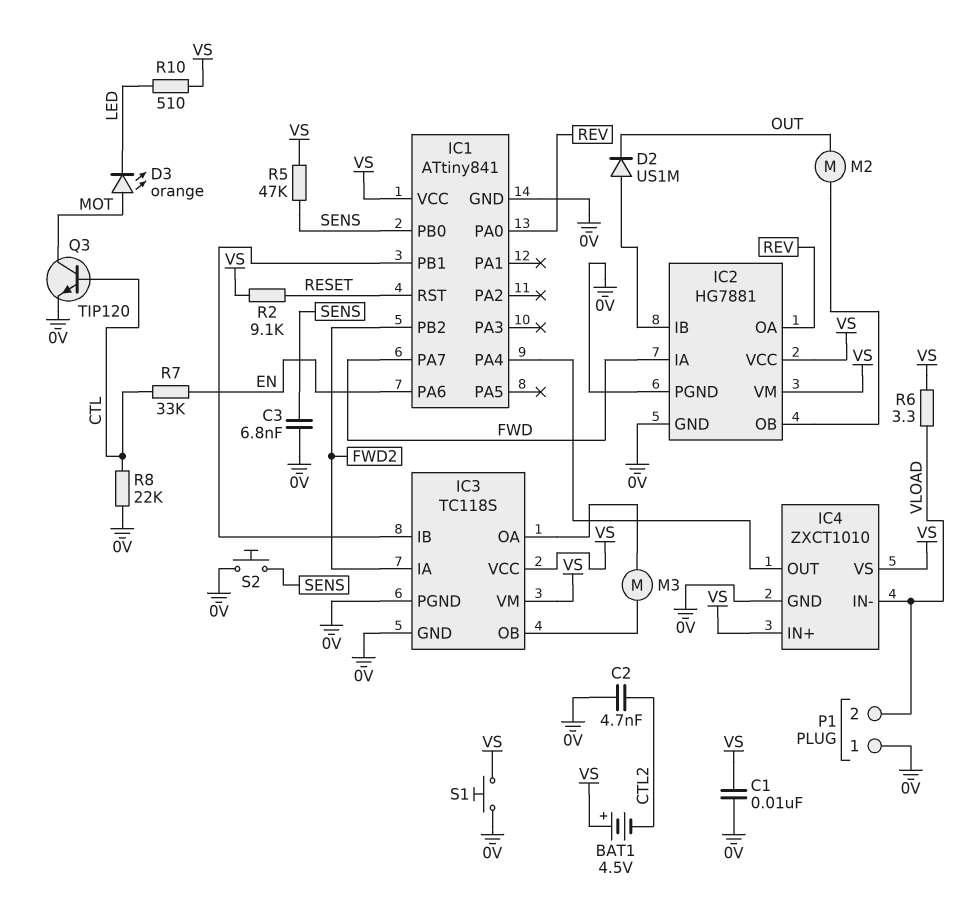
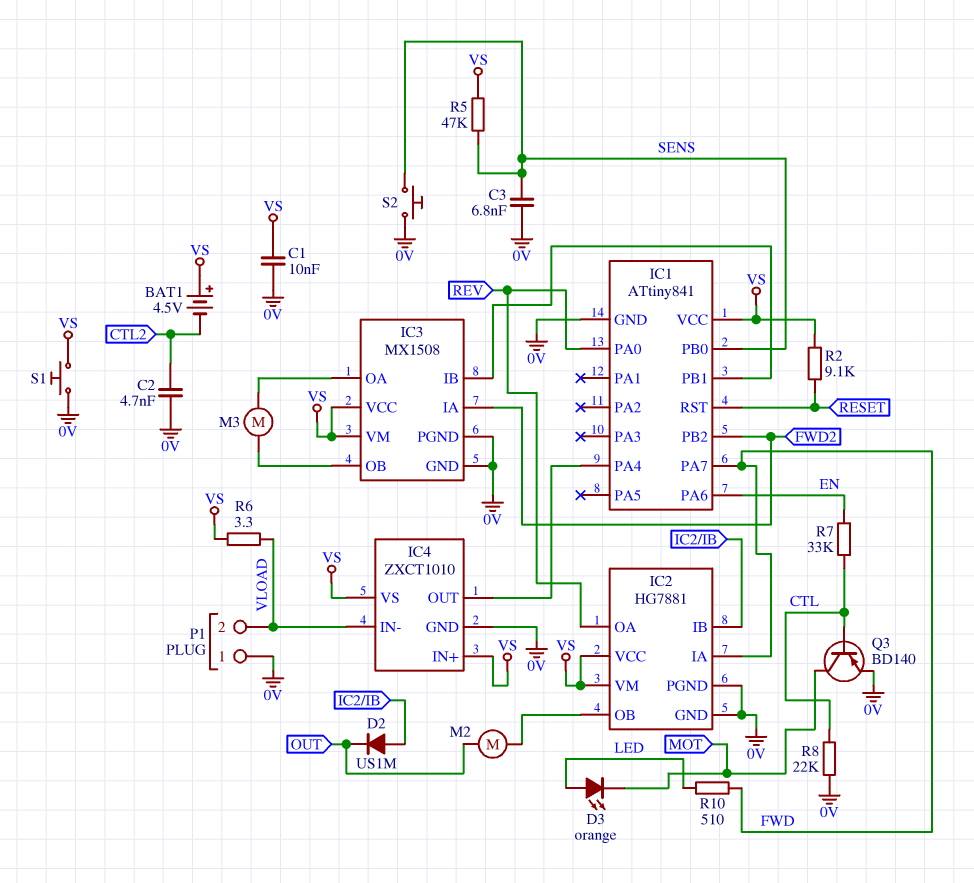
D3: LED orange (A MOT, K LED) -> LED orange (A LED, K MOT)
IC3: TC118S -> MX1508
Q3: NPN TIP120 (B CTL, C MOT, E 0V) -> PNP BD140 (B CTL, C MOT, E 0V)
R10: 510 (LED, VS) -> 510 (FWD, LED)

